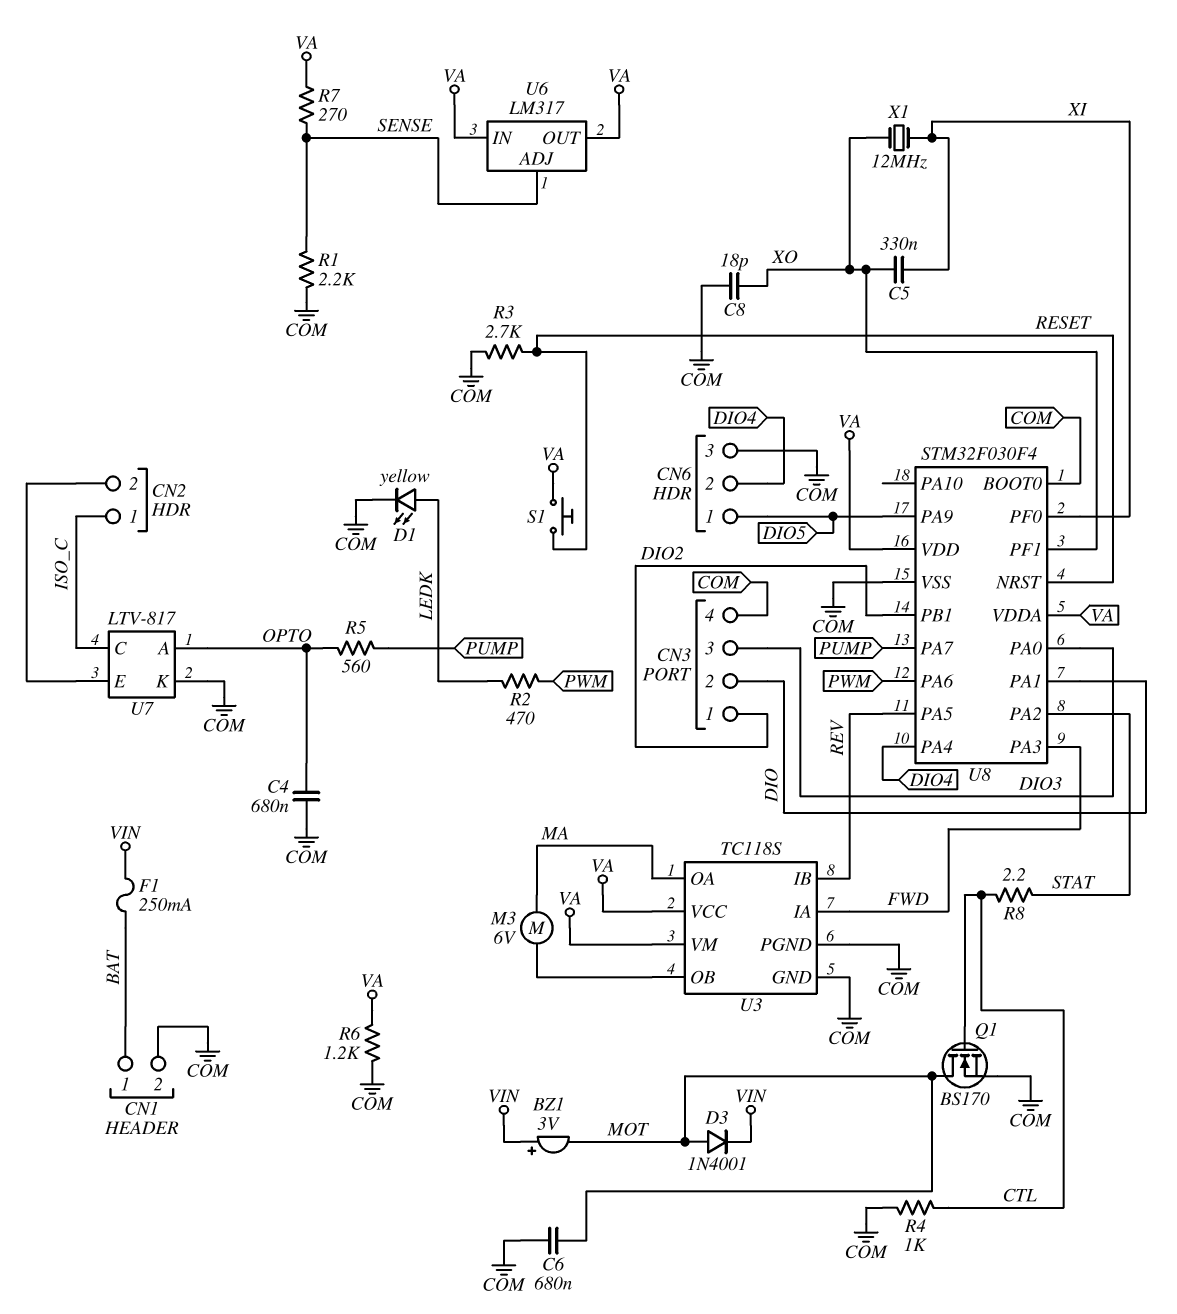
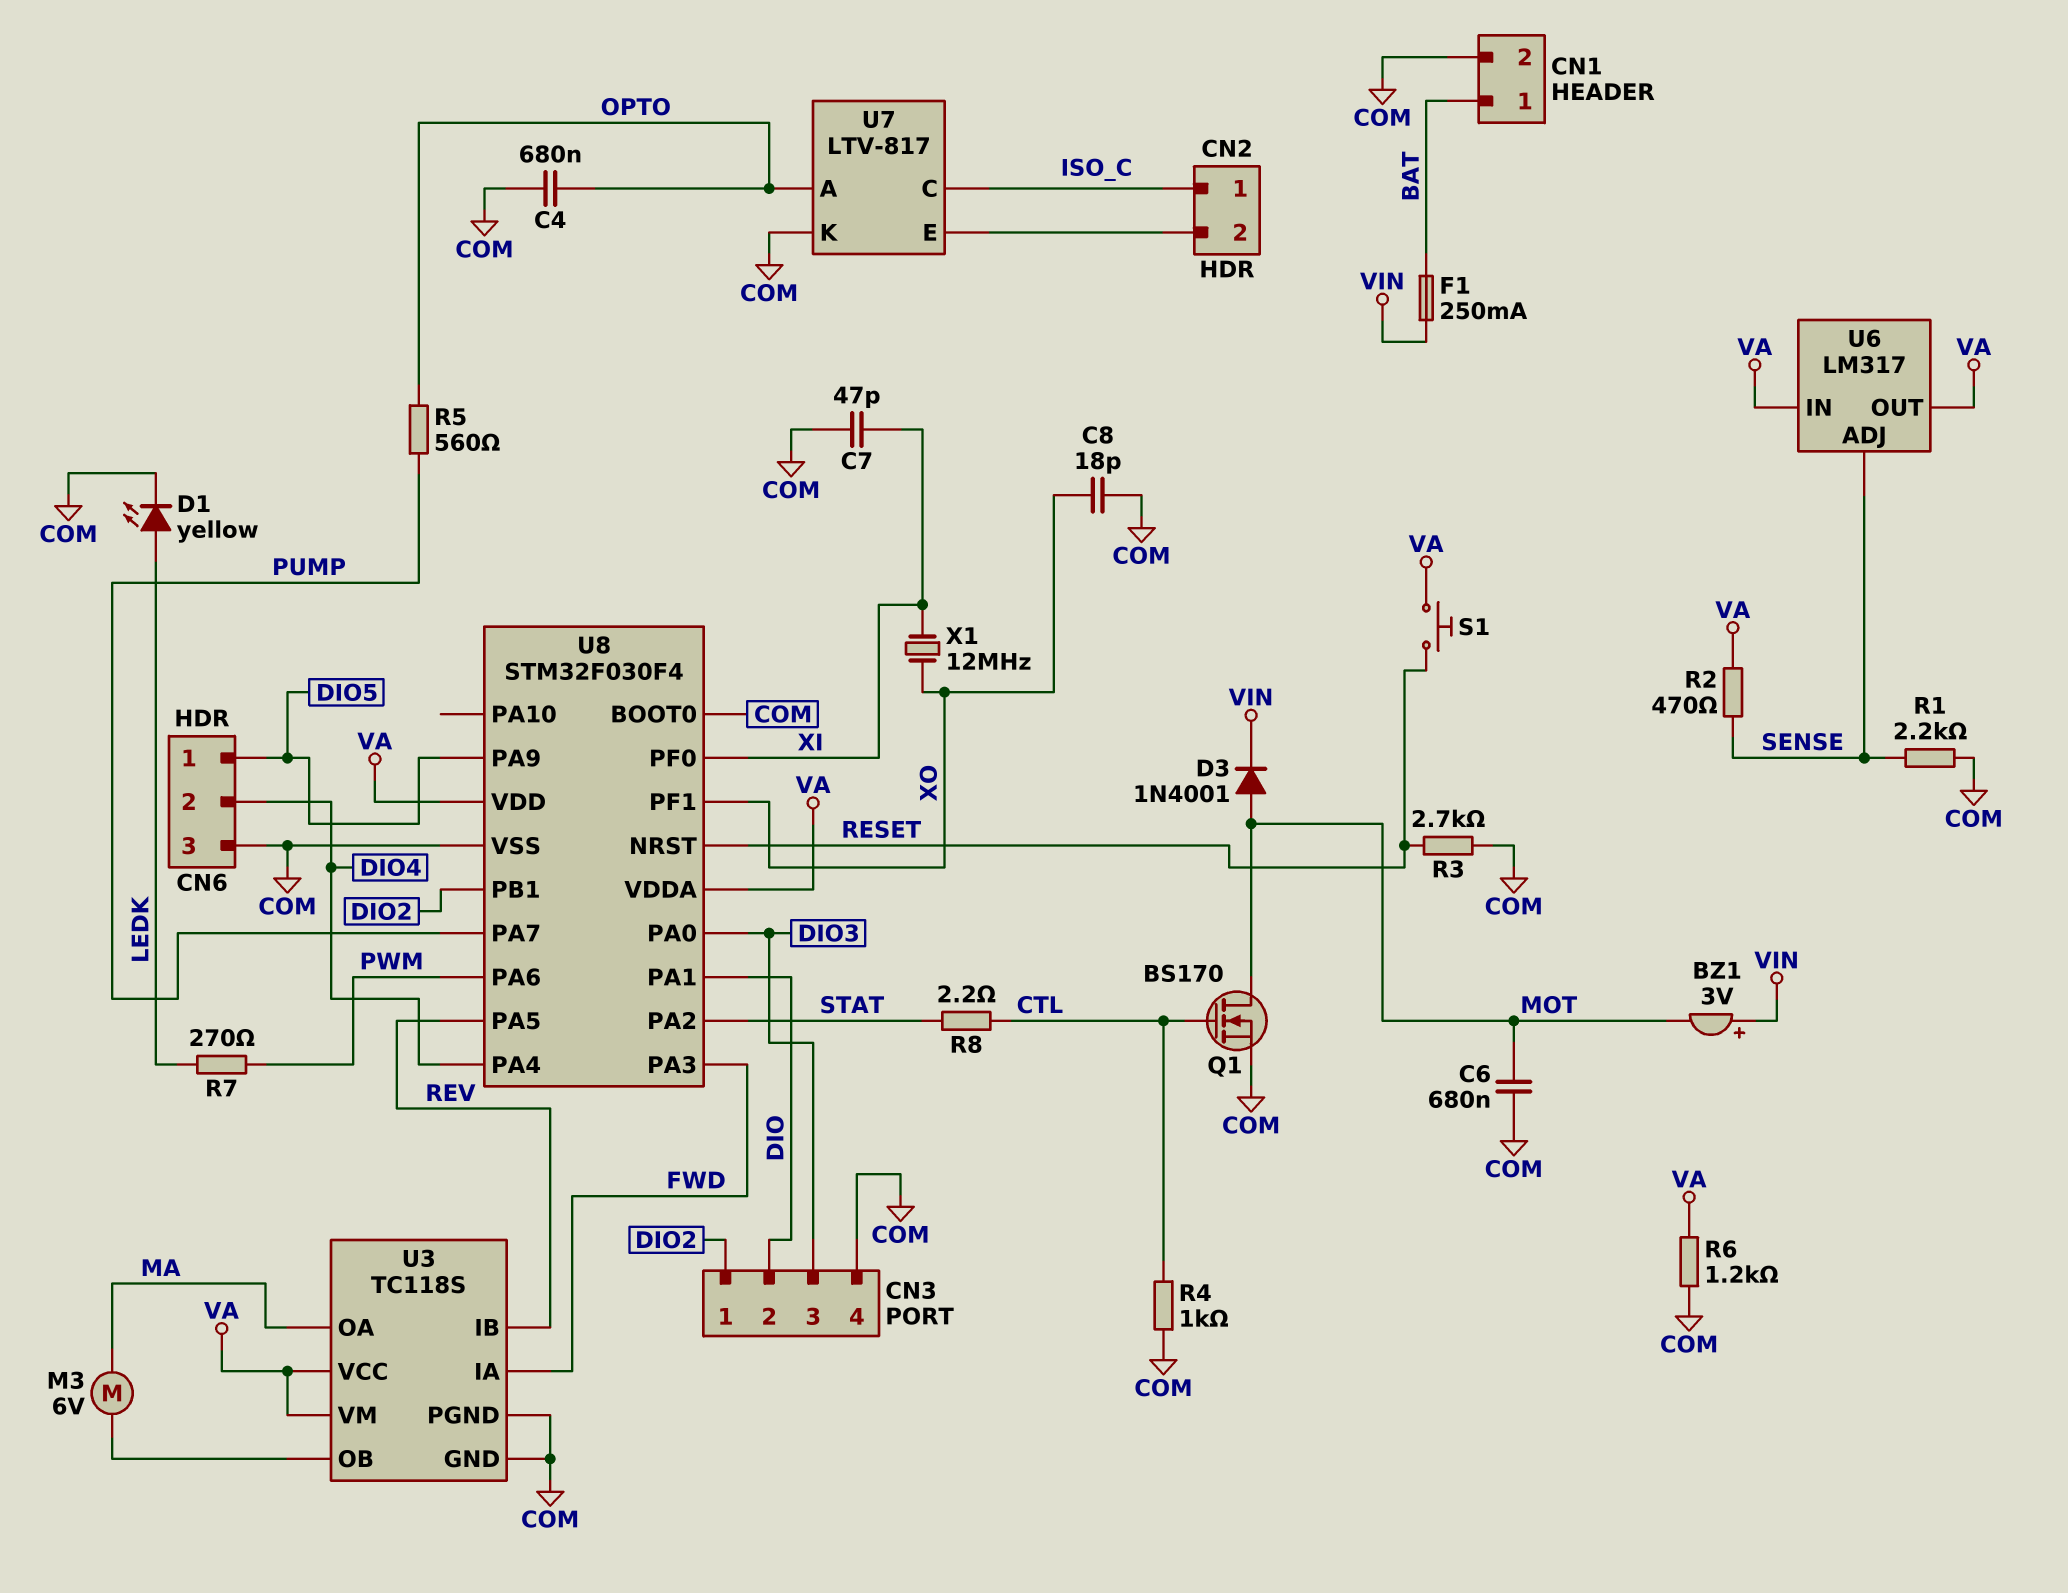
C5: 330nF (XI, XO) -> none
C7: none -> 47pF (COM, XI)
R2: 470 (LEDK, PWM) -> 470 (SENSE, VA)
R7: 270 (SENSE, VA) -> 270 (LEDK, PWM)

